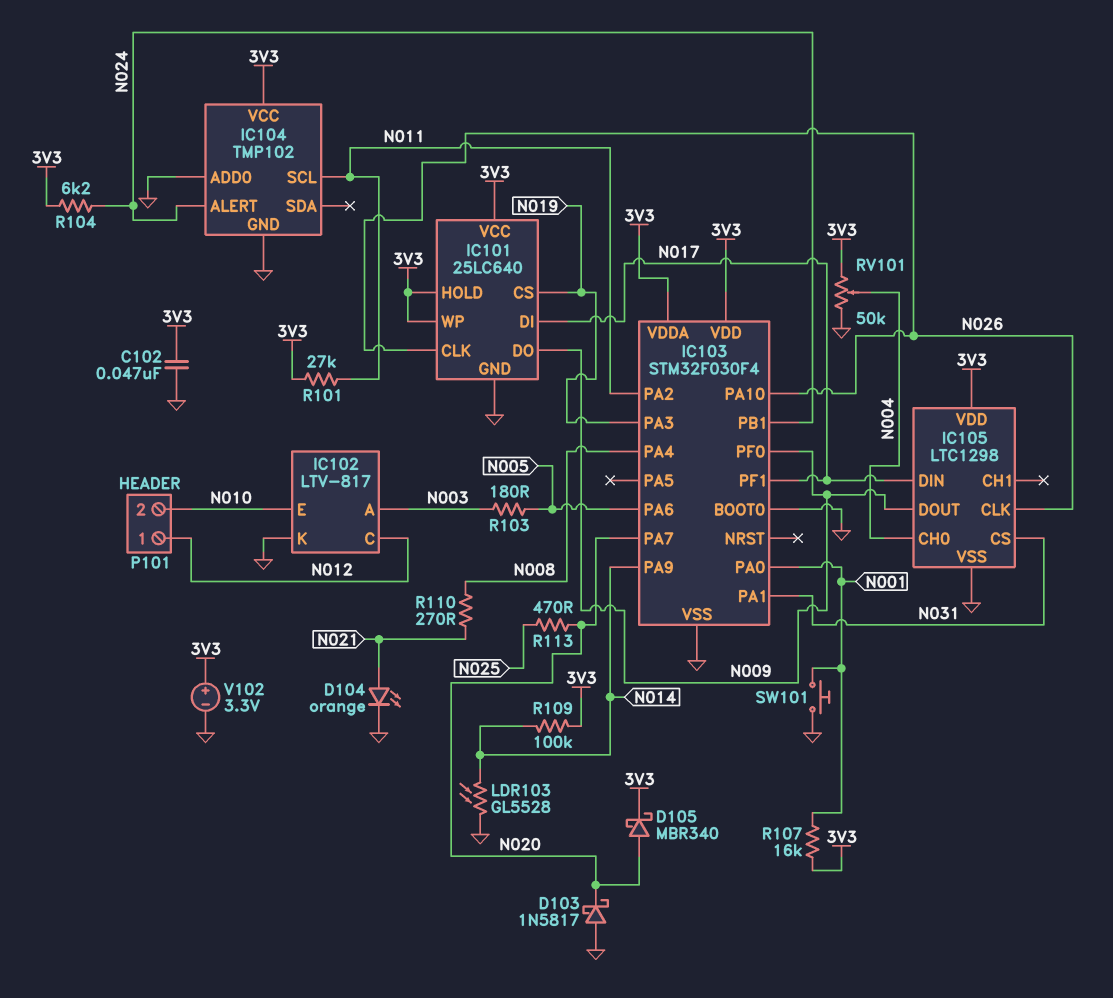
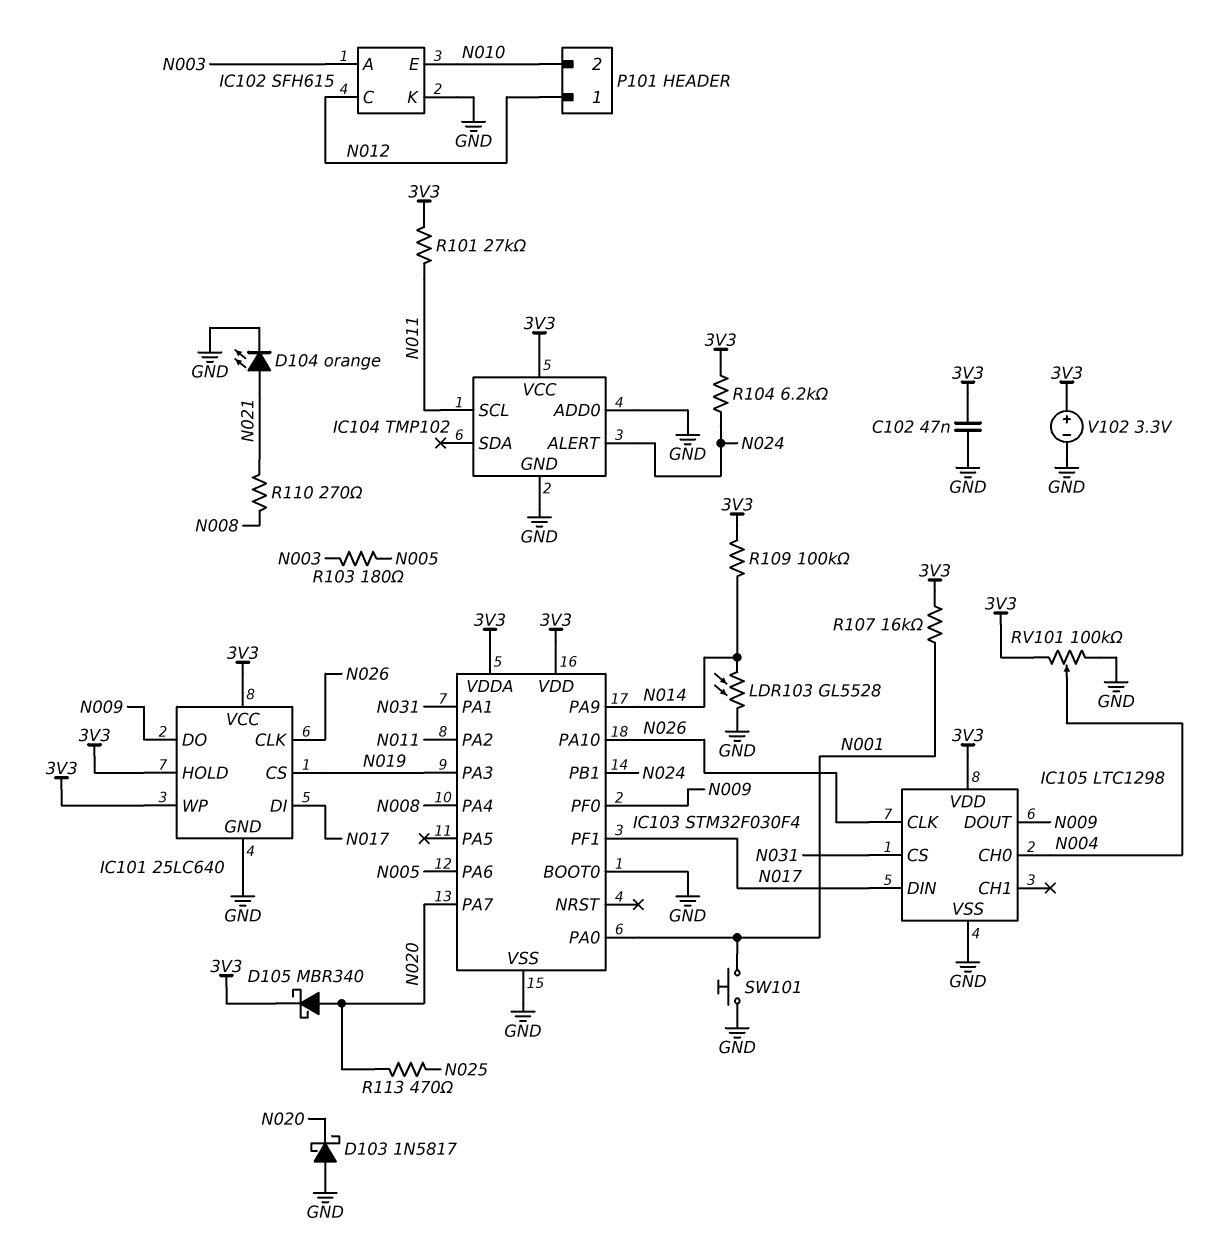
IC102: LTV-817 -> SFH615
RV101: 50k (3V3, GND, wiper N004) -> 100k (3V3, GND, wiper N004)

